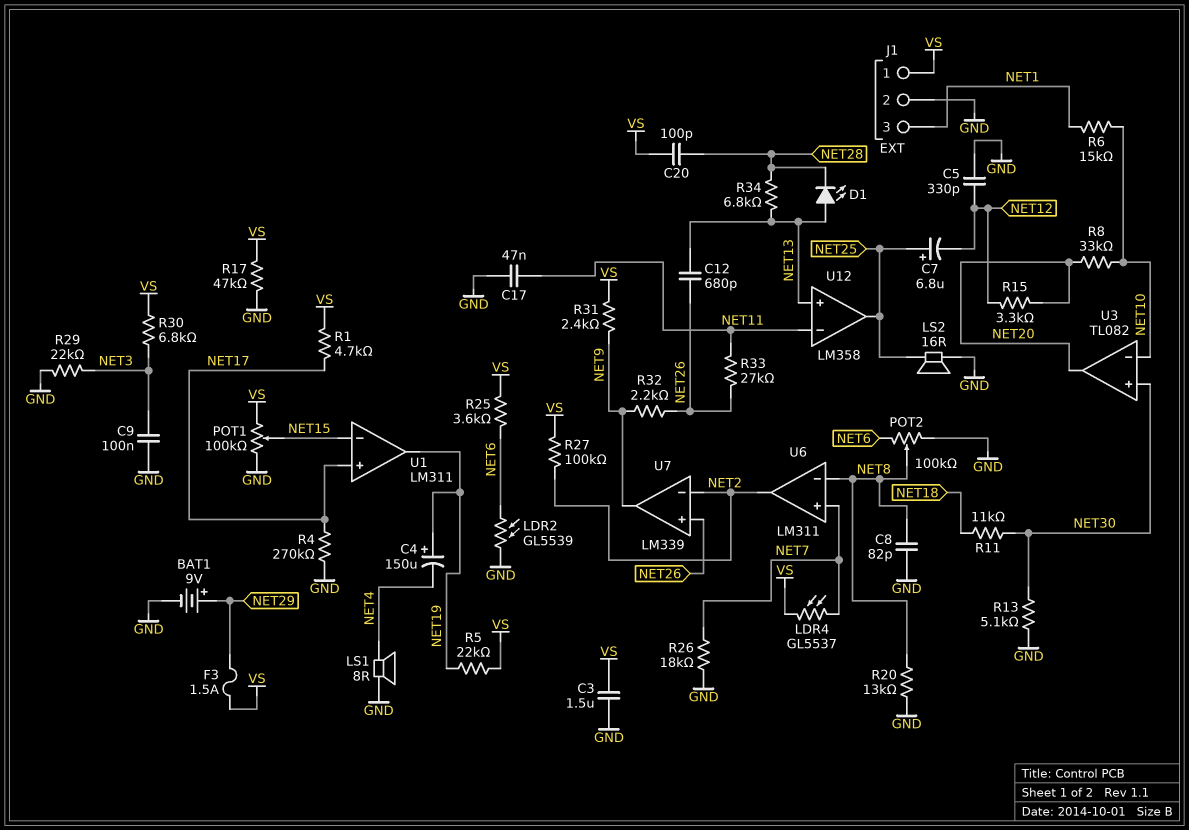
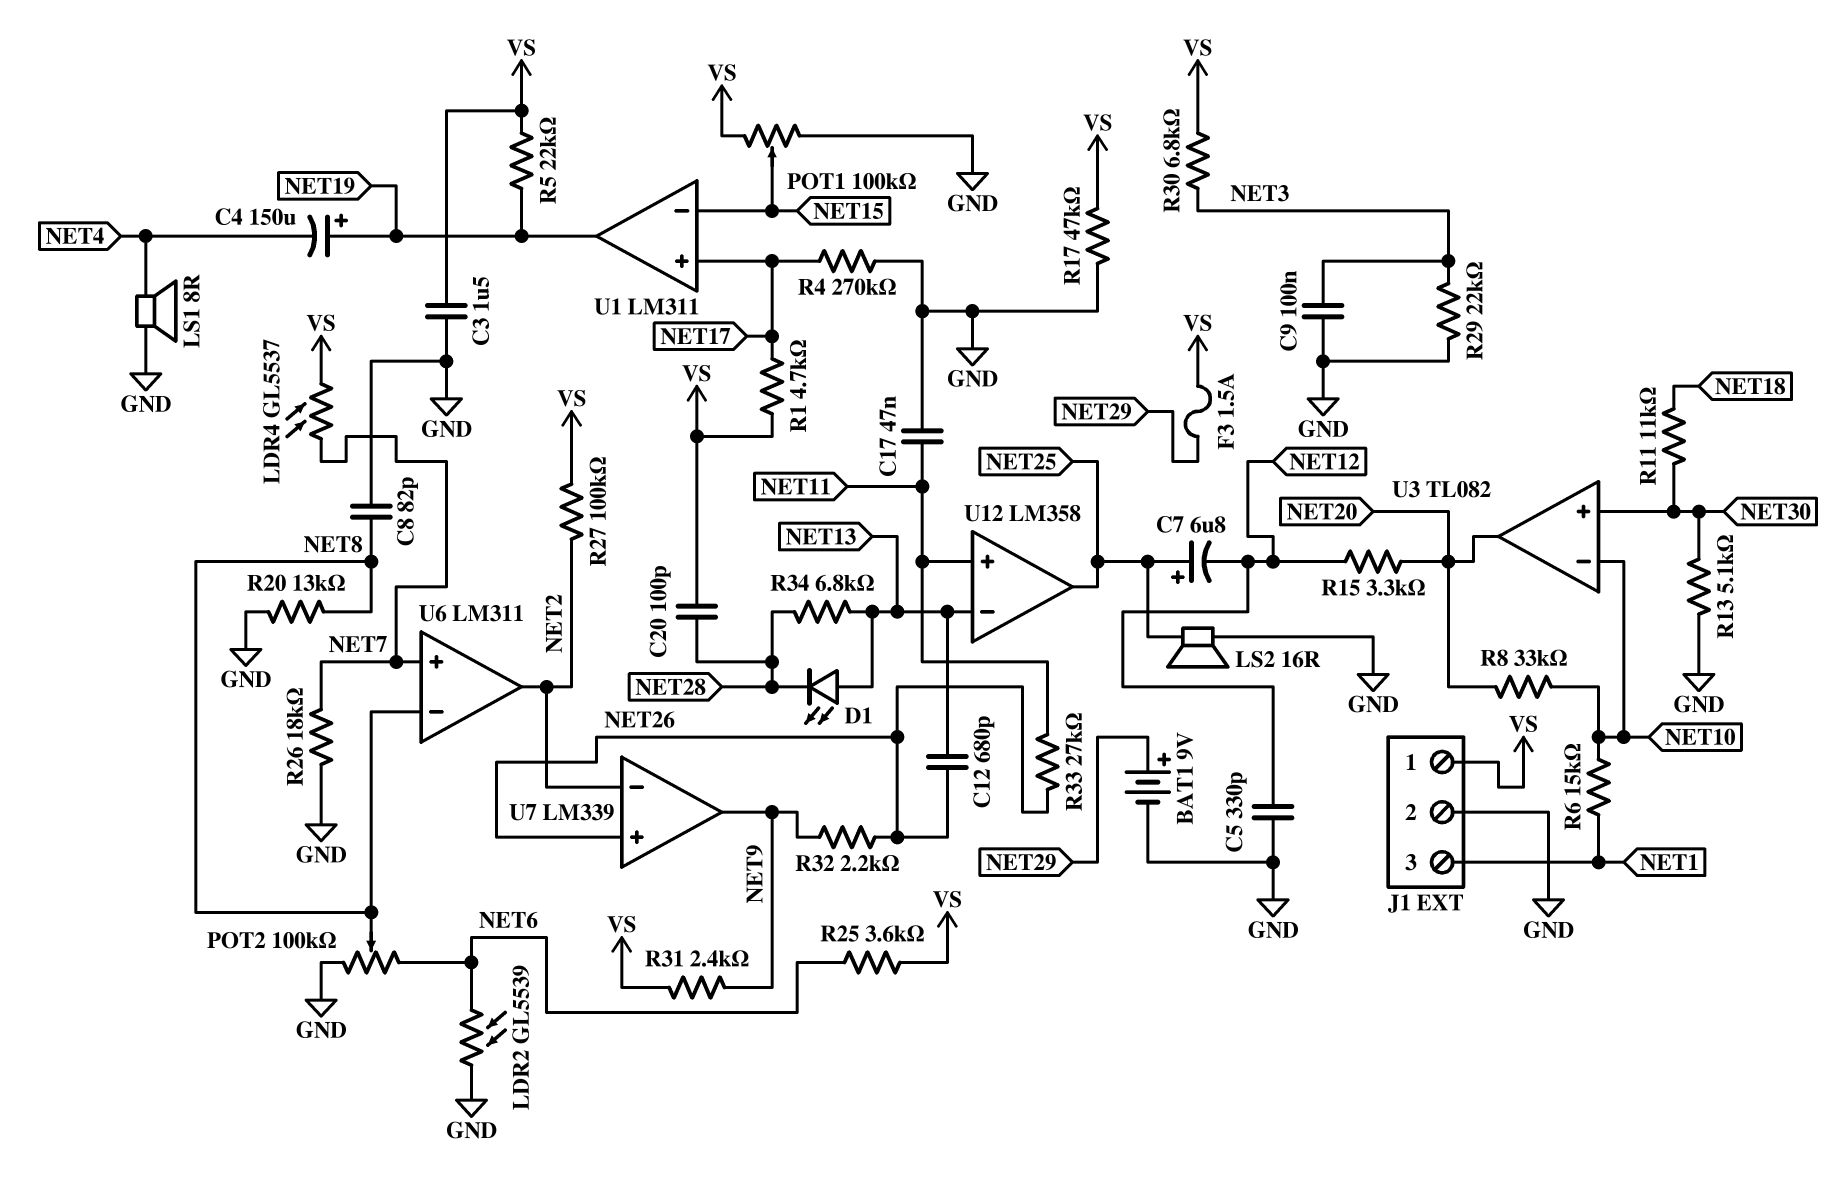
U12 pin in+: NET13 -> NET11
U12 pin in-: NET11 -> NET13

